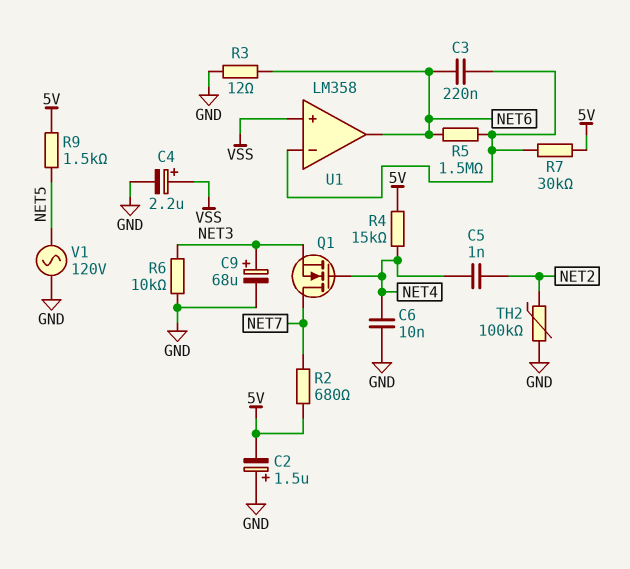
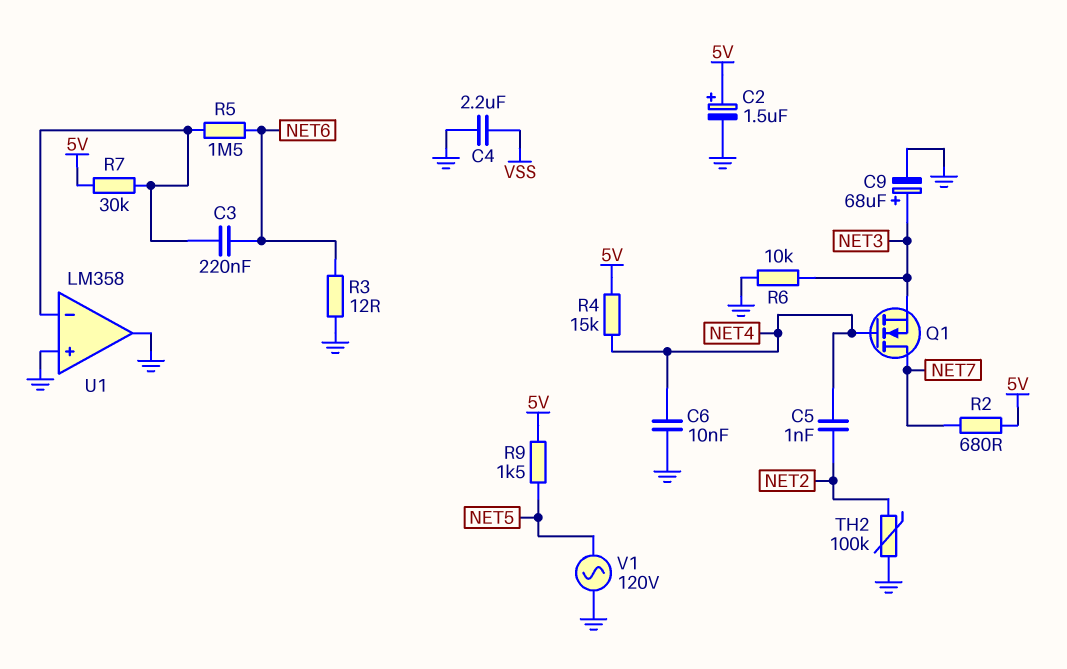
C2: 1.5uF (plus GND, minus 5V) -> 1.5uF (plus 5V, minus GND)
C4: 2.2uF (plus VSS, minus GND) -> 2.2uF (GND, VSS)
U1 pin in+: VSS -> GND
U1 pin out: NET6 -> GND

